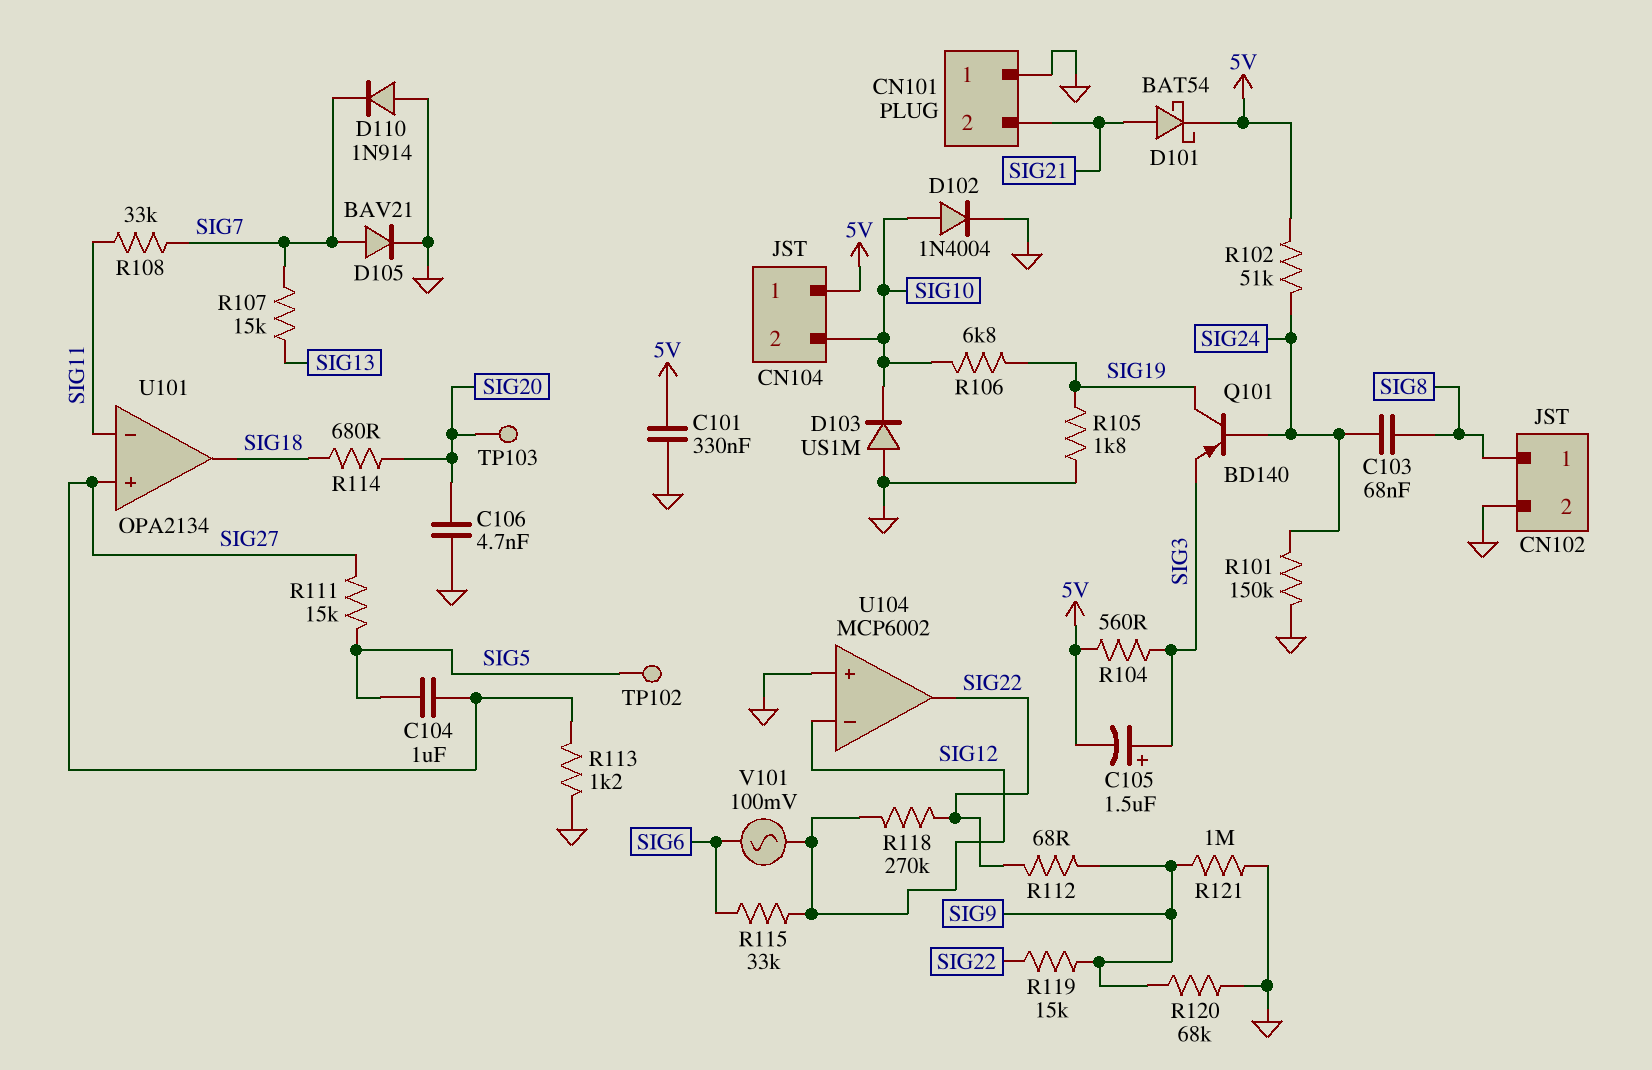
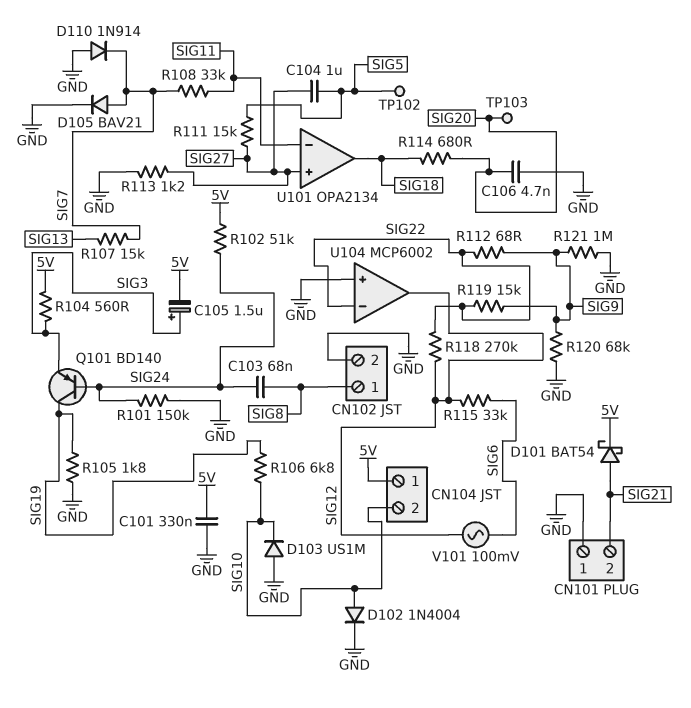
U104 pin in-: SIG12 -> SIG22
U104 pin out: SIG22 -> SIG12

